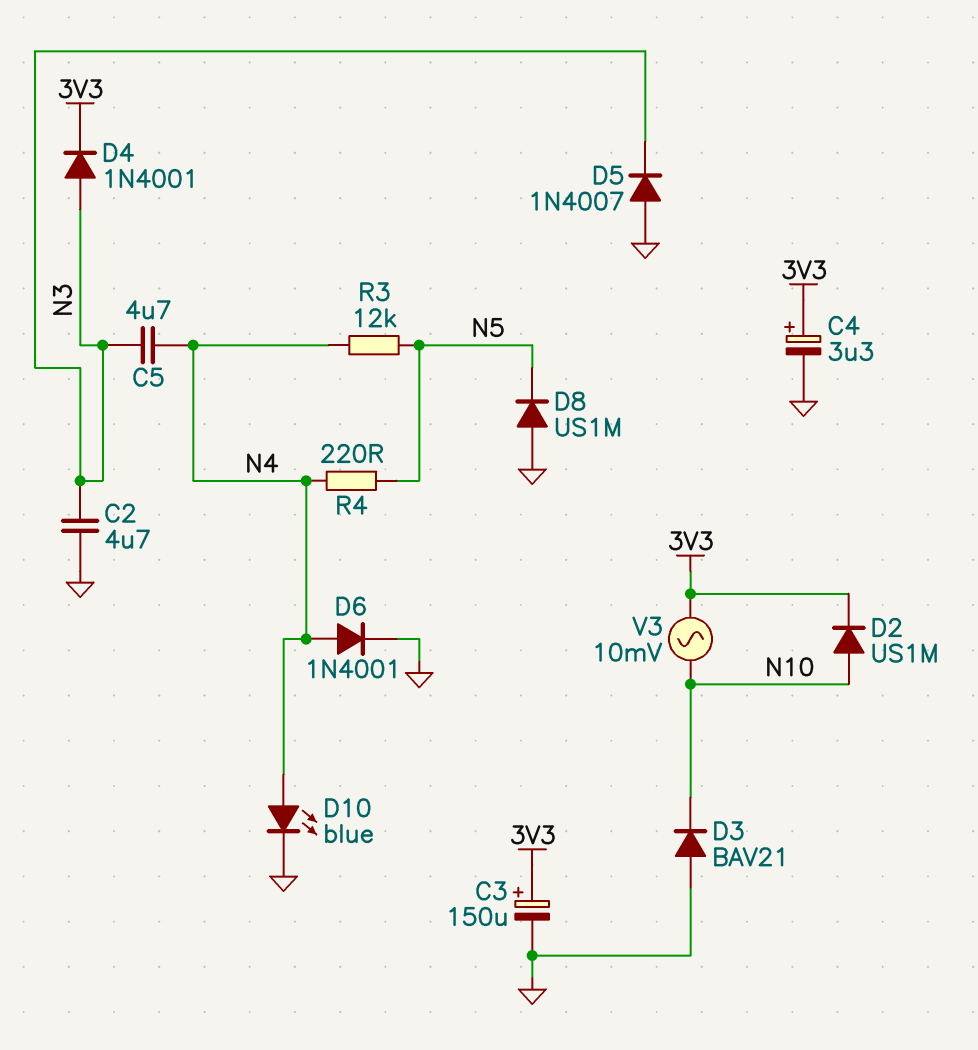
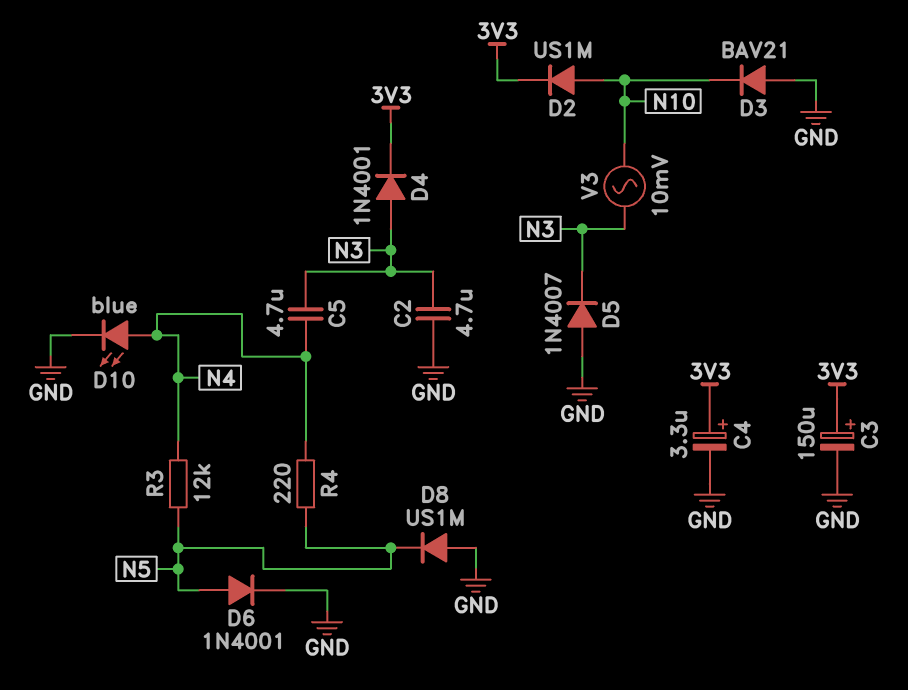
D6: diode 1N4001 (A N4, K GND) -> diode 1N4001 (A N5, K GND)
V3: AC 10mV (3V3, N10) -> AC 10mV (N3, N10)

